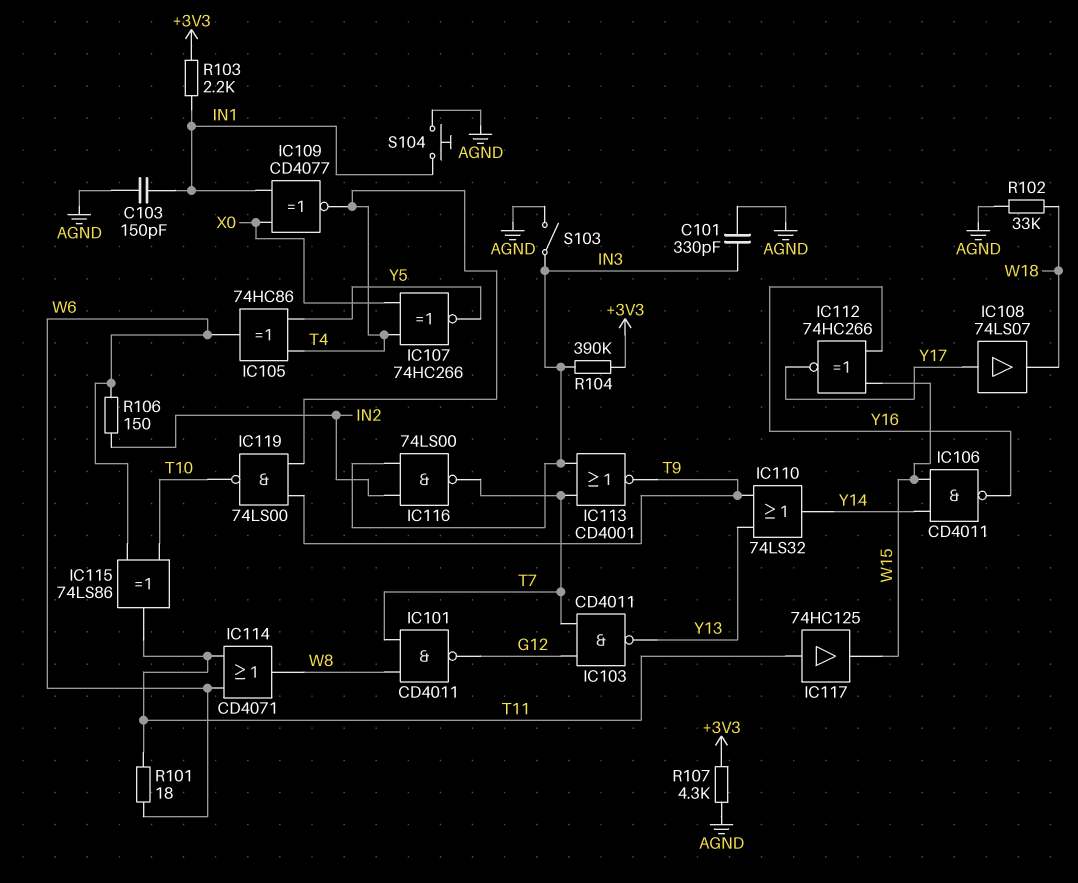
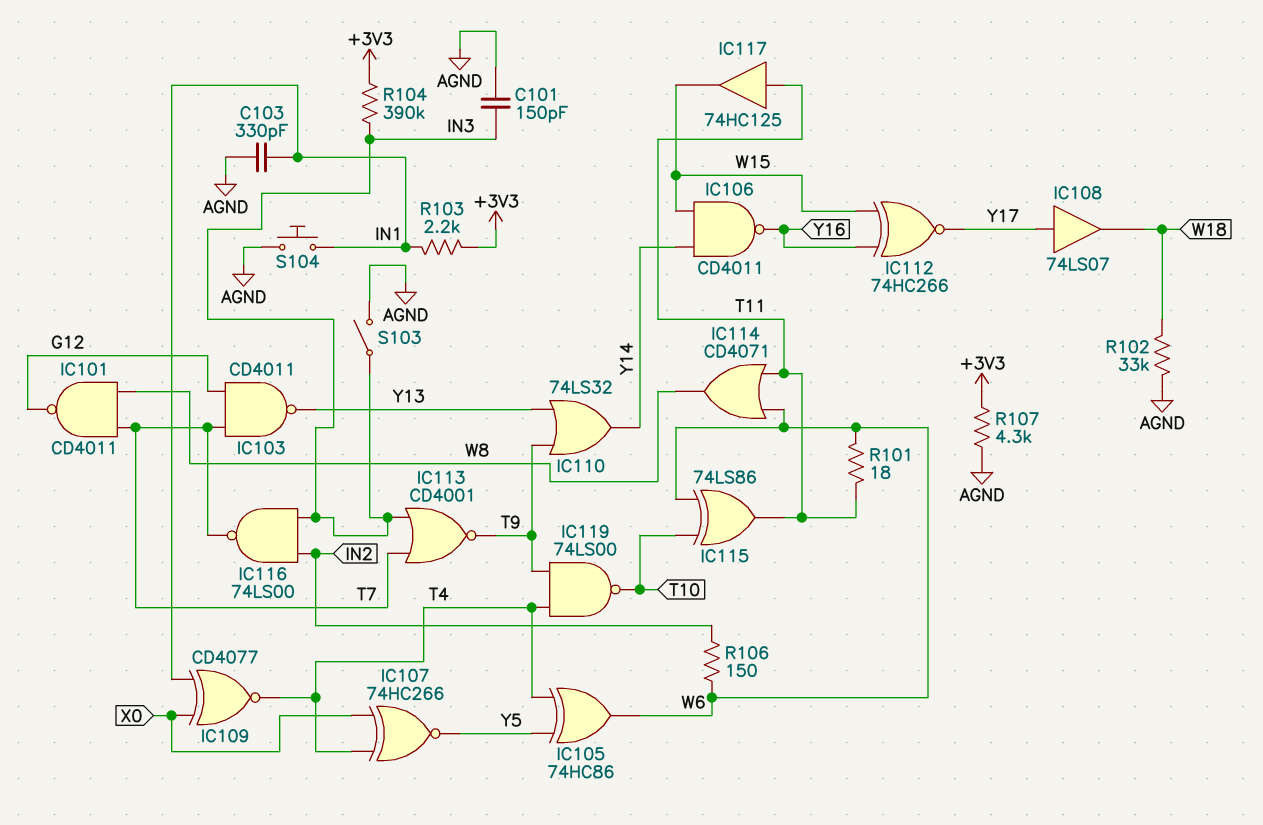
C101: 330pF (AGND, IN3) -> 150pF (AGND, IN3)
C103: 150pF (AGND, IN1) -> 330pF (AGND, IN1)

